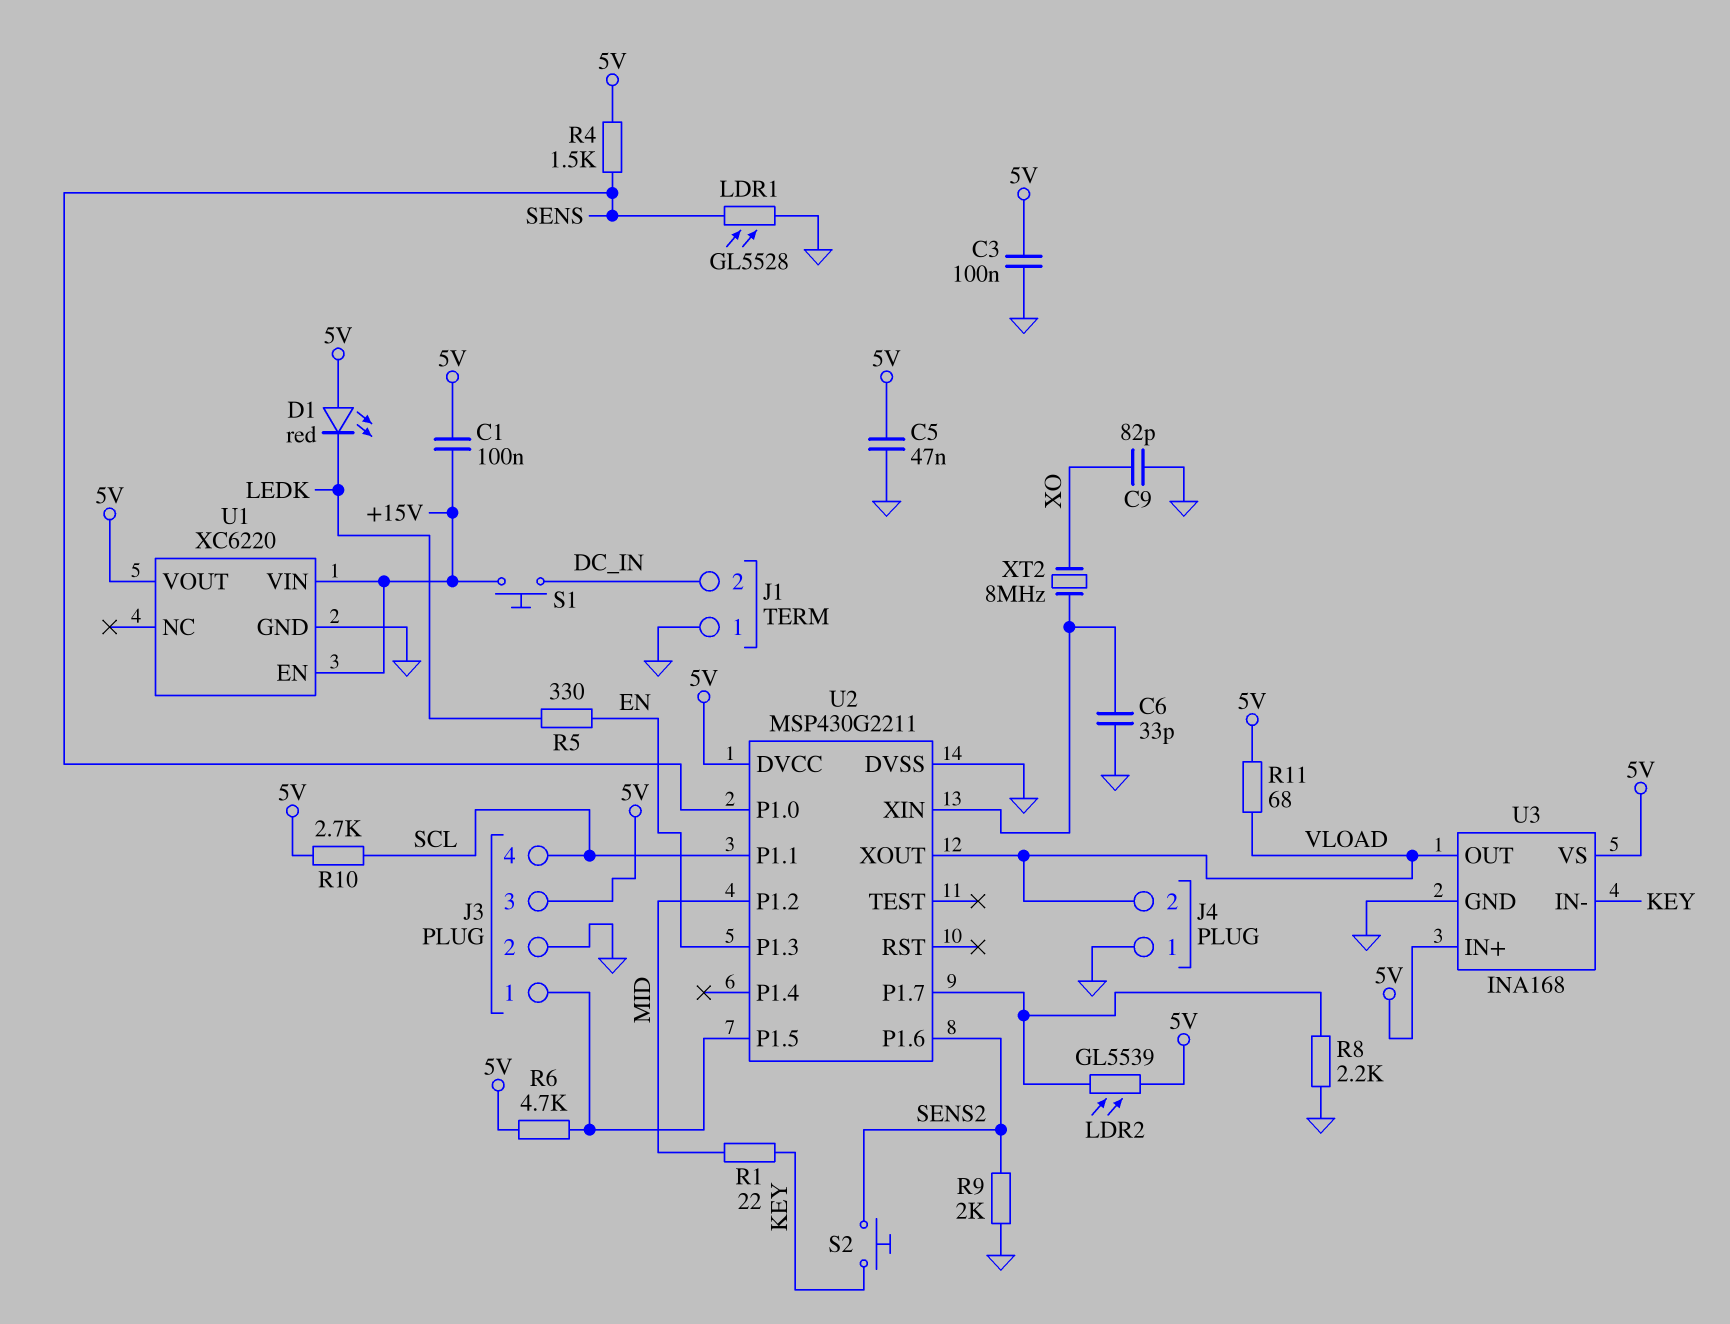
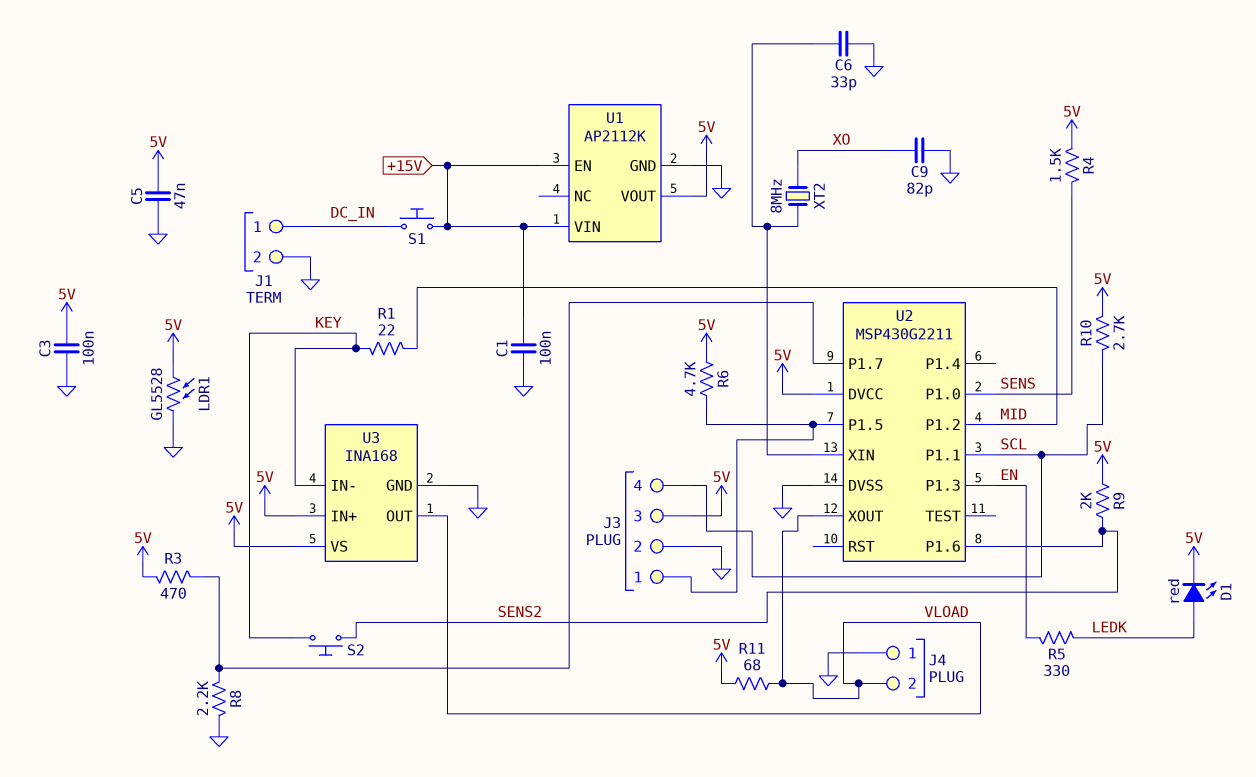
C1: 100nF (+15V, 5V) -> 100nF (+15V, GND)
D1: LED red (A 5V, K LEDK) -> LED red (A LEDK, K 5V)
J1 pin 1: GND -> DC_IN
J1 pin 2: DC_IN -> GND
LDR1: GL5528 (GND, SENS) -> GL5528 (5V, GND)
LDR2: GL5539 (5V, U2/P1.7) -> none
R3: none -> 470 (5V, U2/P1.7)
R9: 2k (GND, SENS2) -> 2k (5V, SENS2)
U1: XC6220 -> AP2112K

